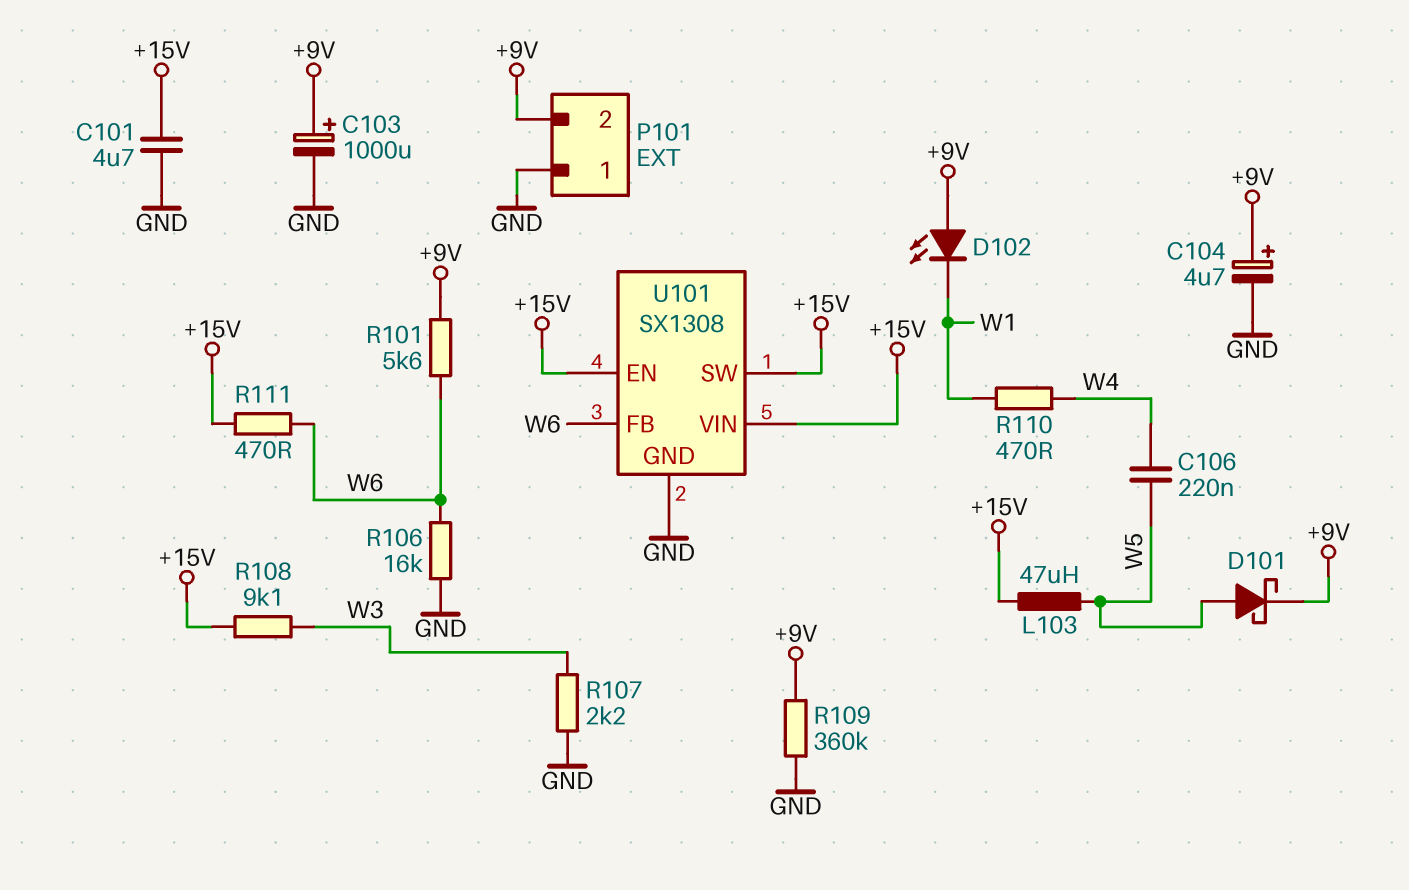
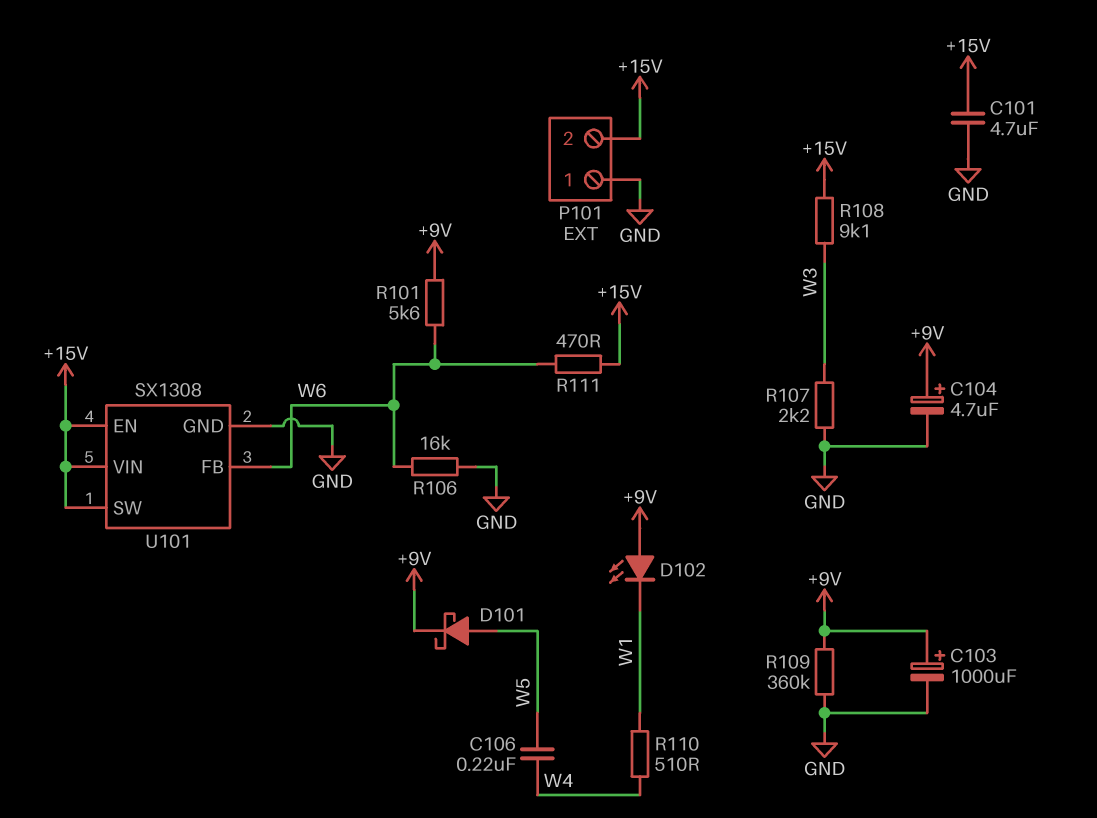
L103: 47uH (+15V, W5) -> none
P101 pin 2: +9V -> +15V
R110: 470 (W1, W4) -> 510 (W1, W4)

